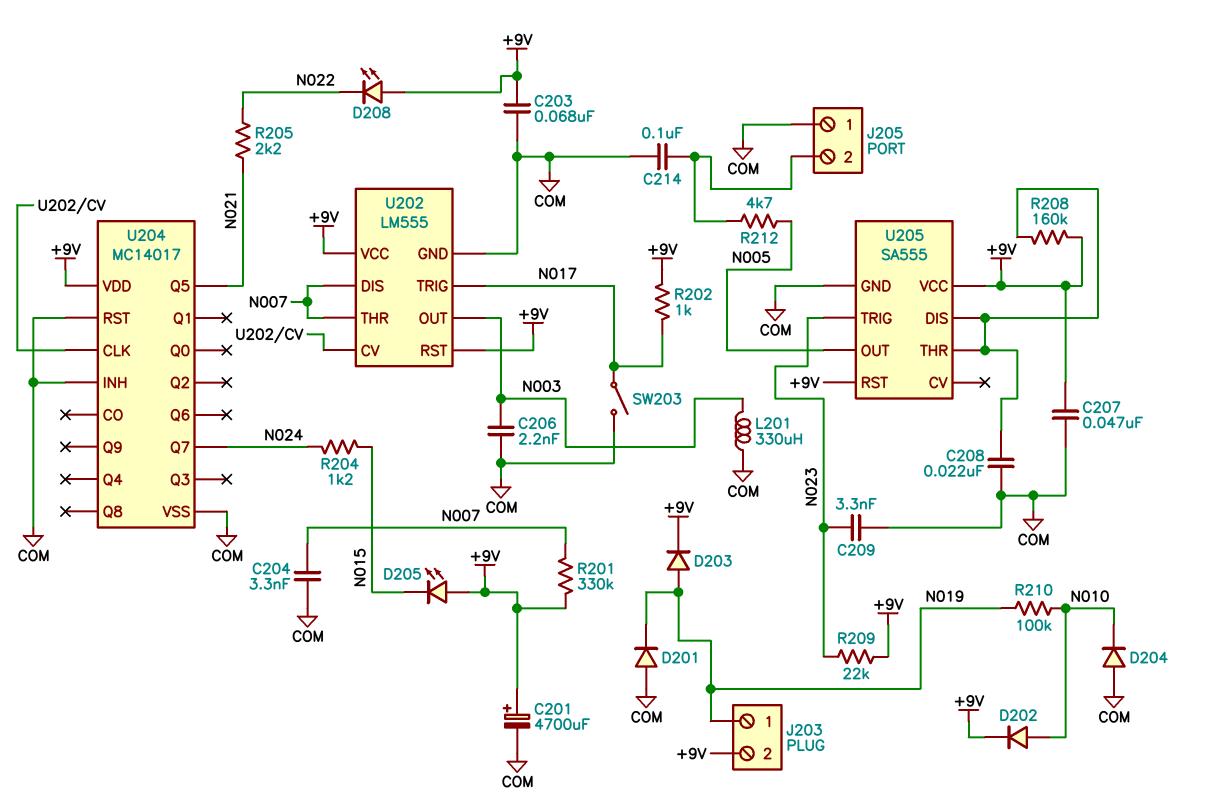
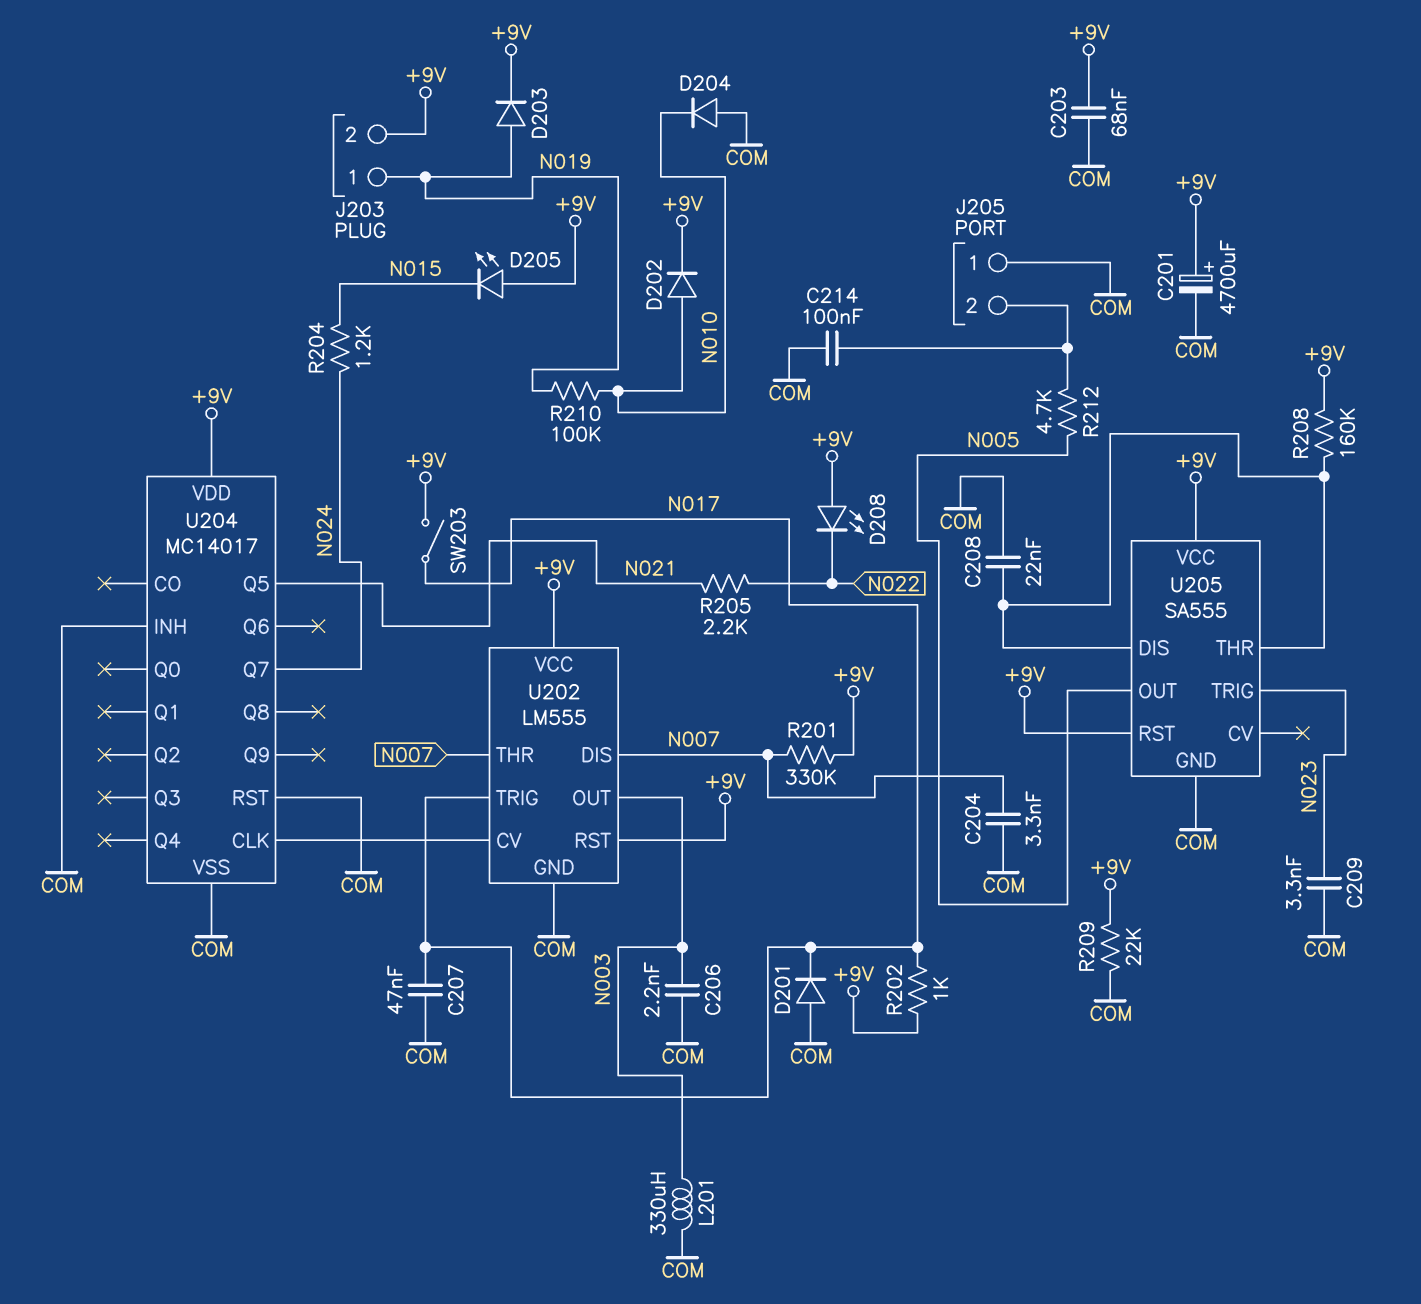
C207: 47nF (+9V, COM) -> 47nF (COM, N017)
D201: diode (A COM, K N019) -> diode (A COM, K N017)
R209: 22k (+9V, N023) -> 22k (+9V, COM)
SW203: switch (COM, N017) -> switch (+9V, N017)

